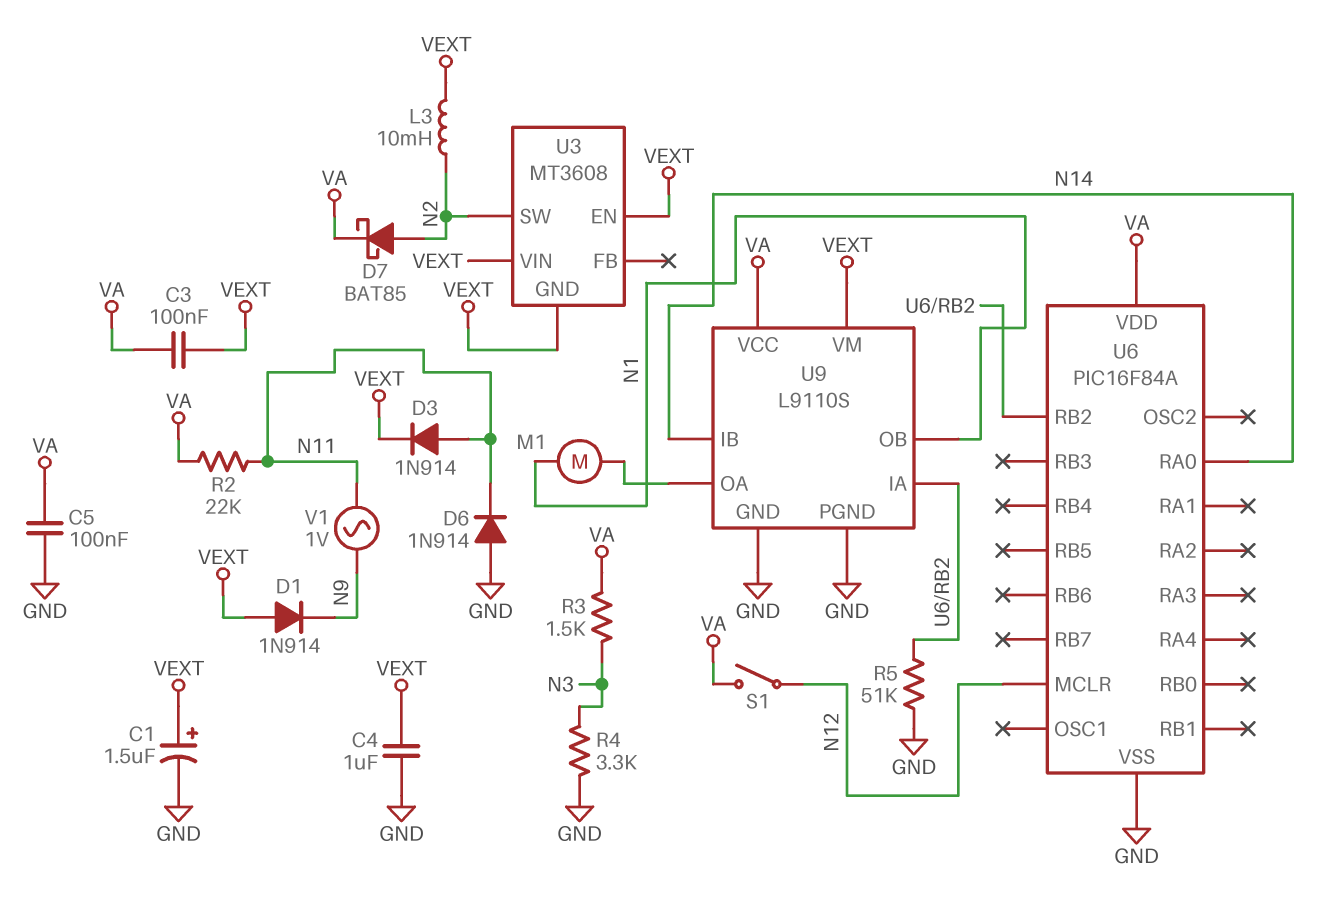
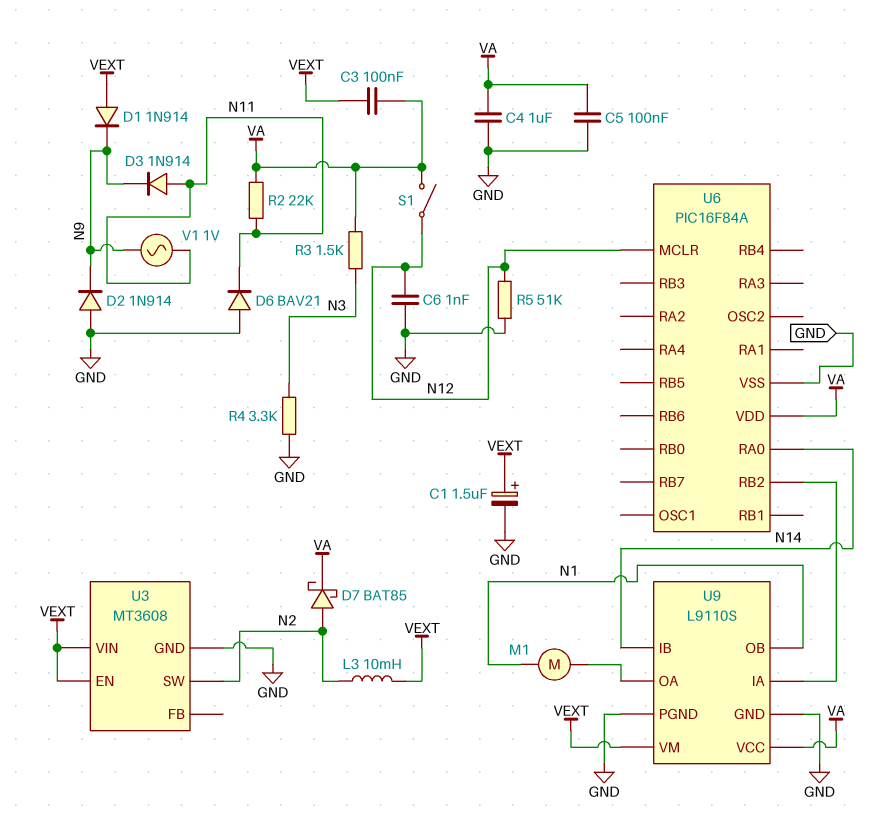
C4: 1uF (GND, VEXT) -> 1uF (GND, VA)
C6: none -> 1nF (GND, N12)
D2: none -> diode 1N914 (A GND, K N9)
D3: diode 1N914 (A N11, K VEXT) -> diode 1N914 (A N11, K N9)
D6: diode 1N914 (A GND, K N11) -> diode BAV21 (A GND, K N11)
R5: 51k (GND, U6/RB2) -> 51k (GND, N12)
U3 pin GND: VEXT -> GND

